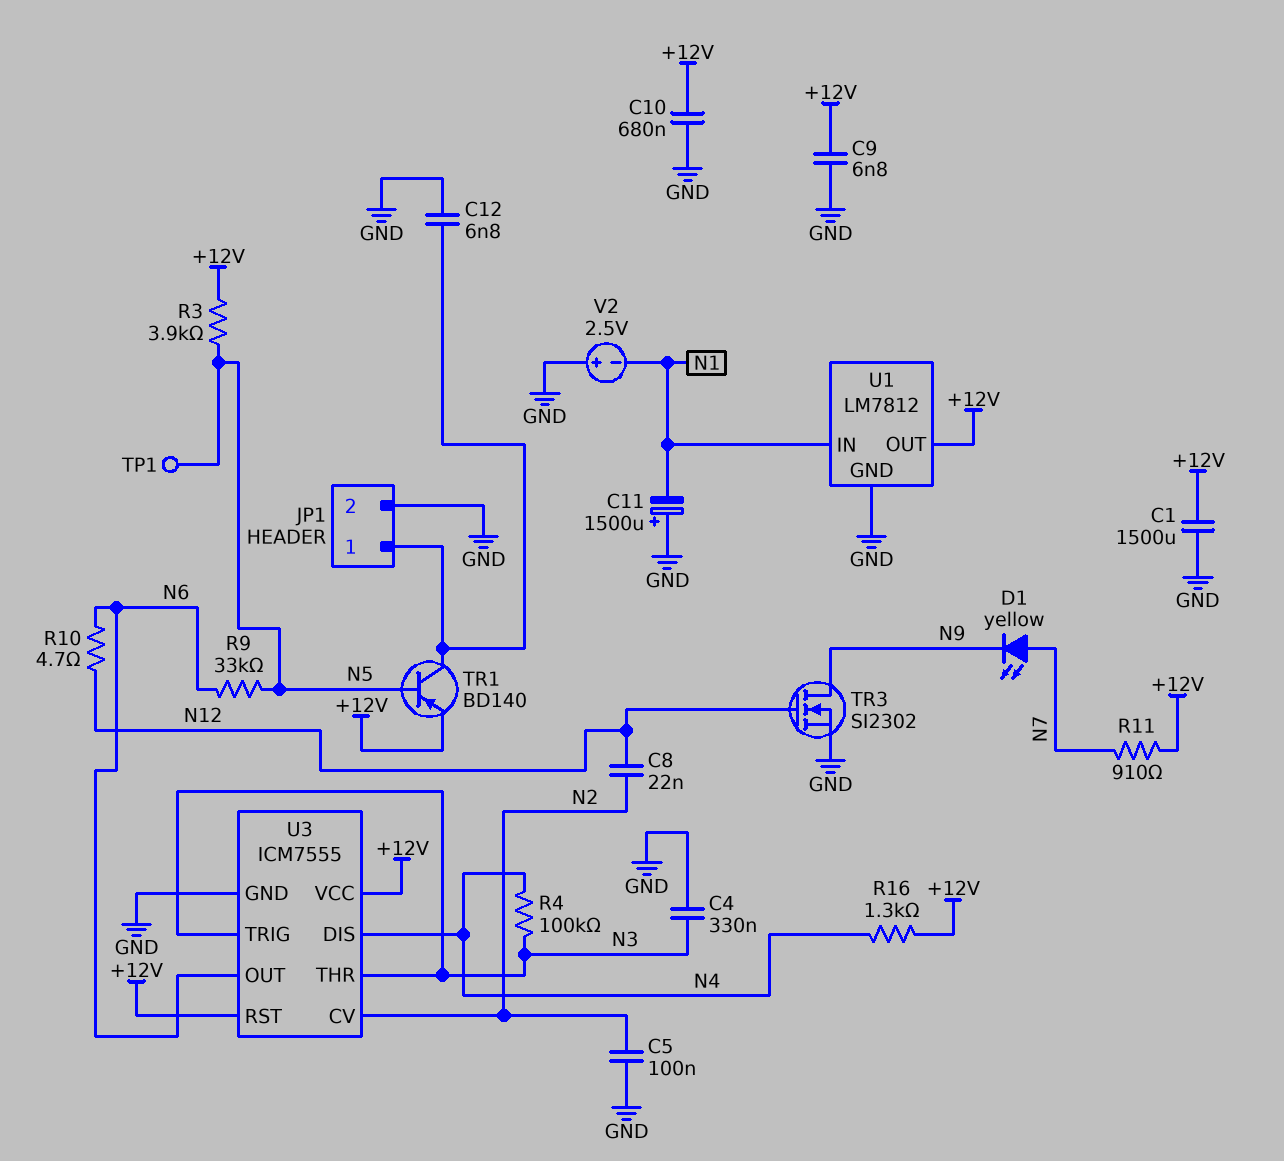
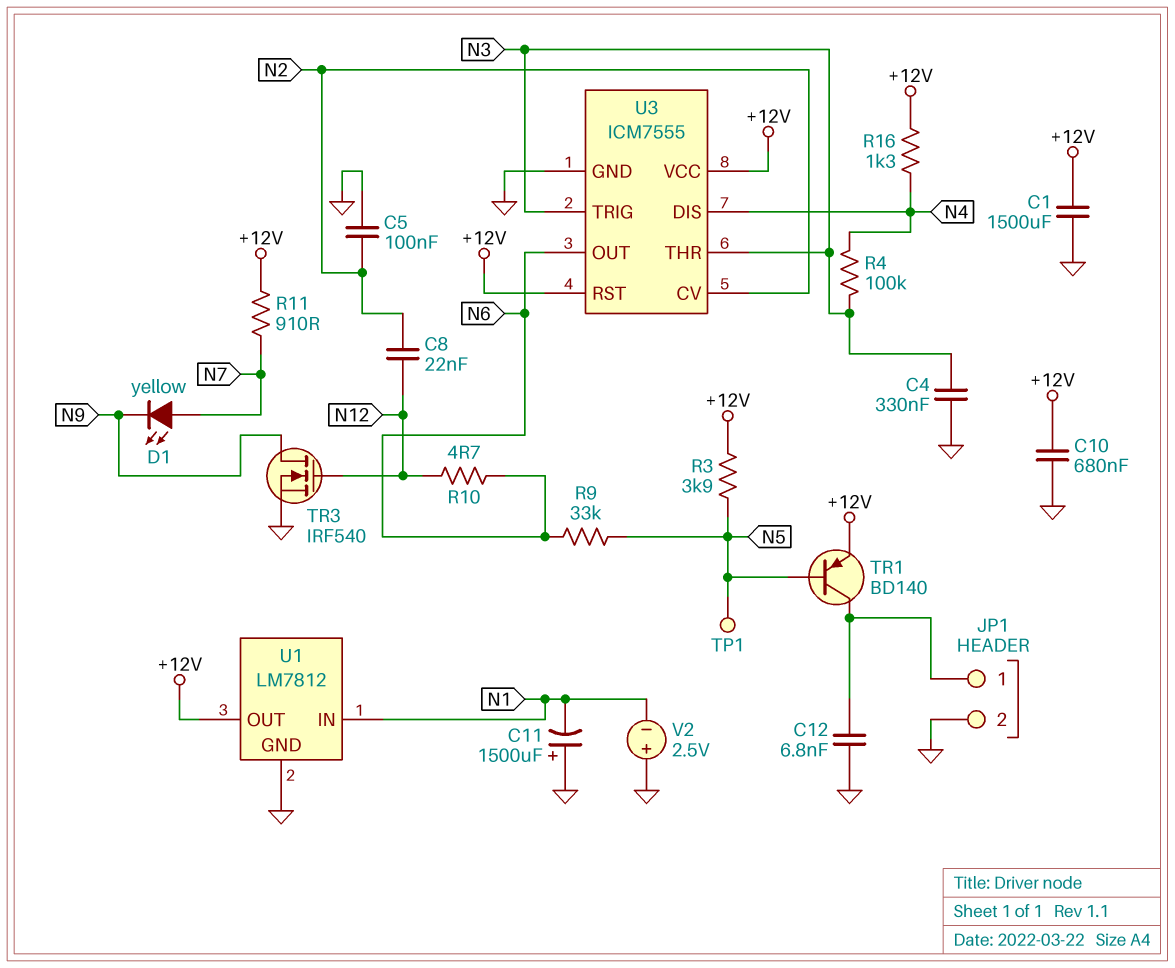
C9: 6.8nF (+12V, GND) -> none
TR3: NMOS SI2302 (G N12, D N9, S GND) -> NMOS IRF540 (G N12, D N9, S GND)

